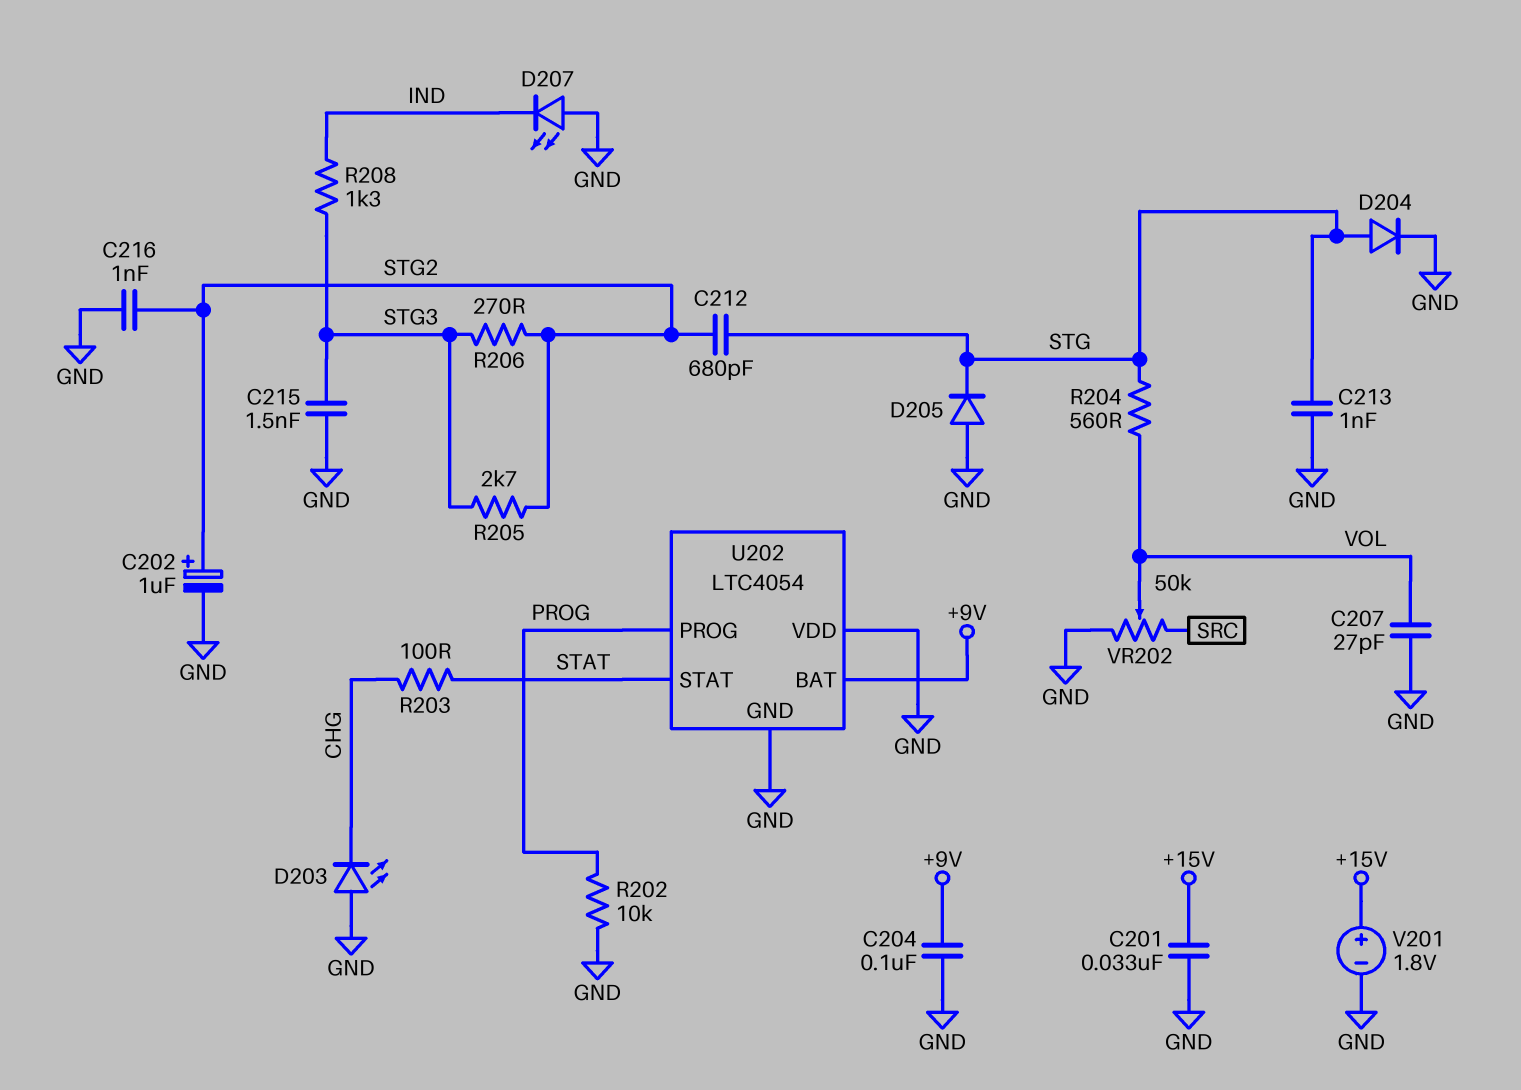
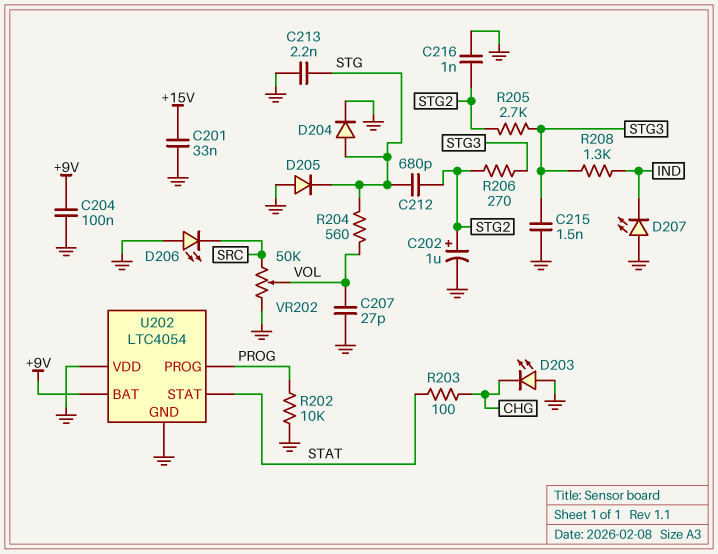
C213: 1nF (GND, STG) -> 2.2nF (GND, STG)
D206: none -> LED (A GND, K SRC)
V201: 1.8V (plus +15V, minus GND) -> none

